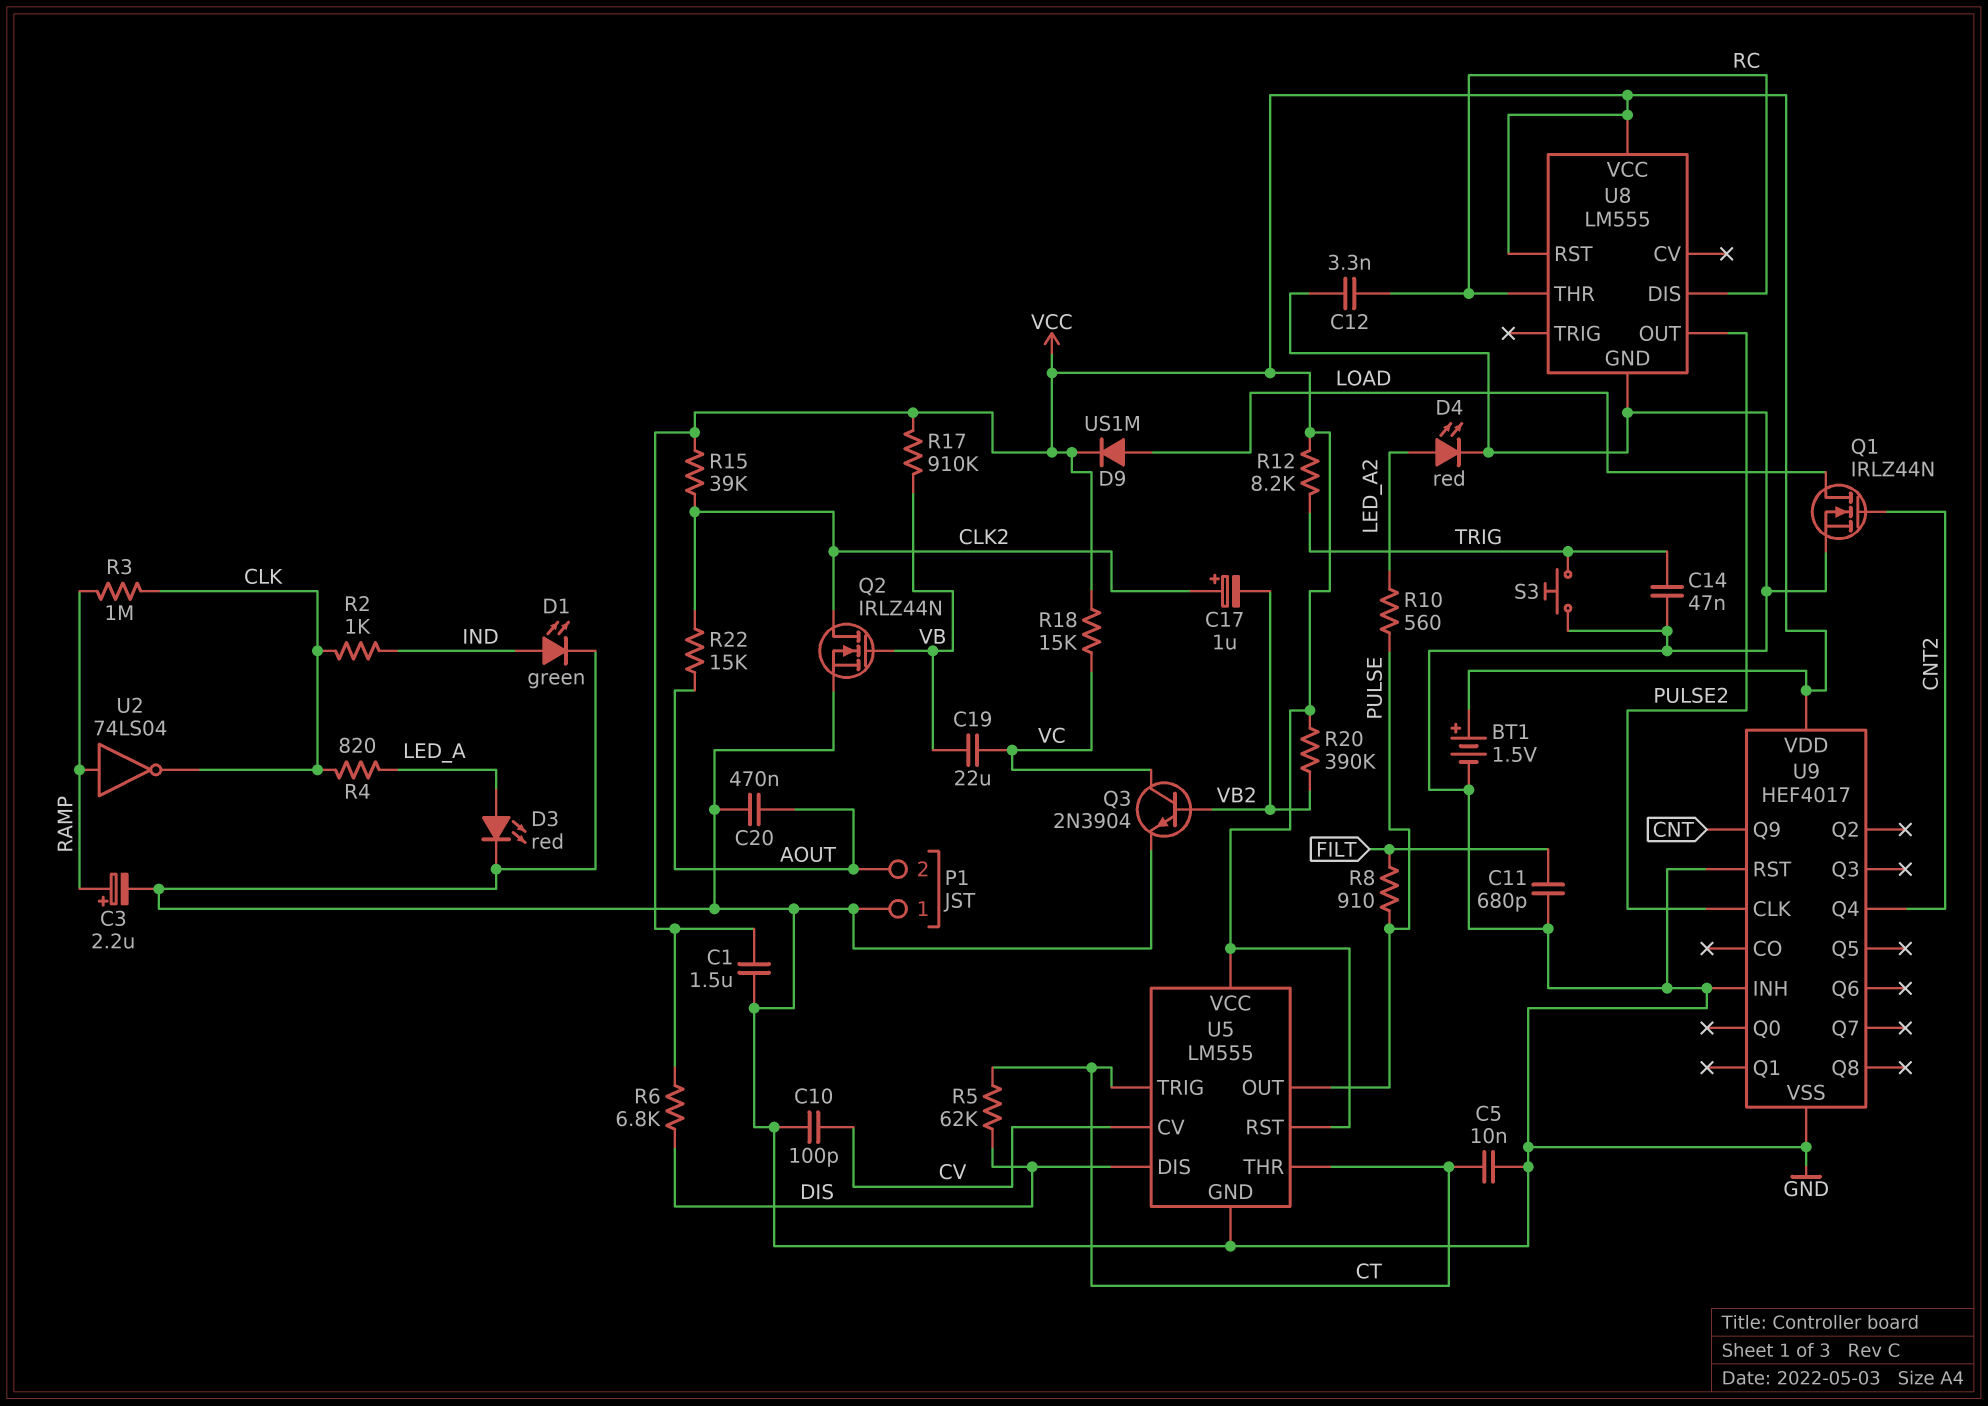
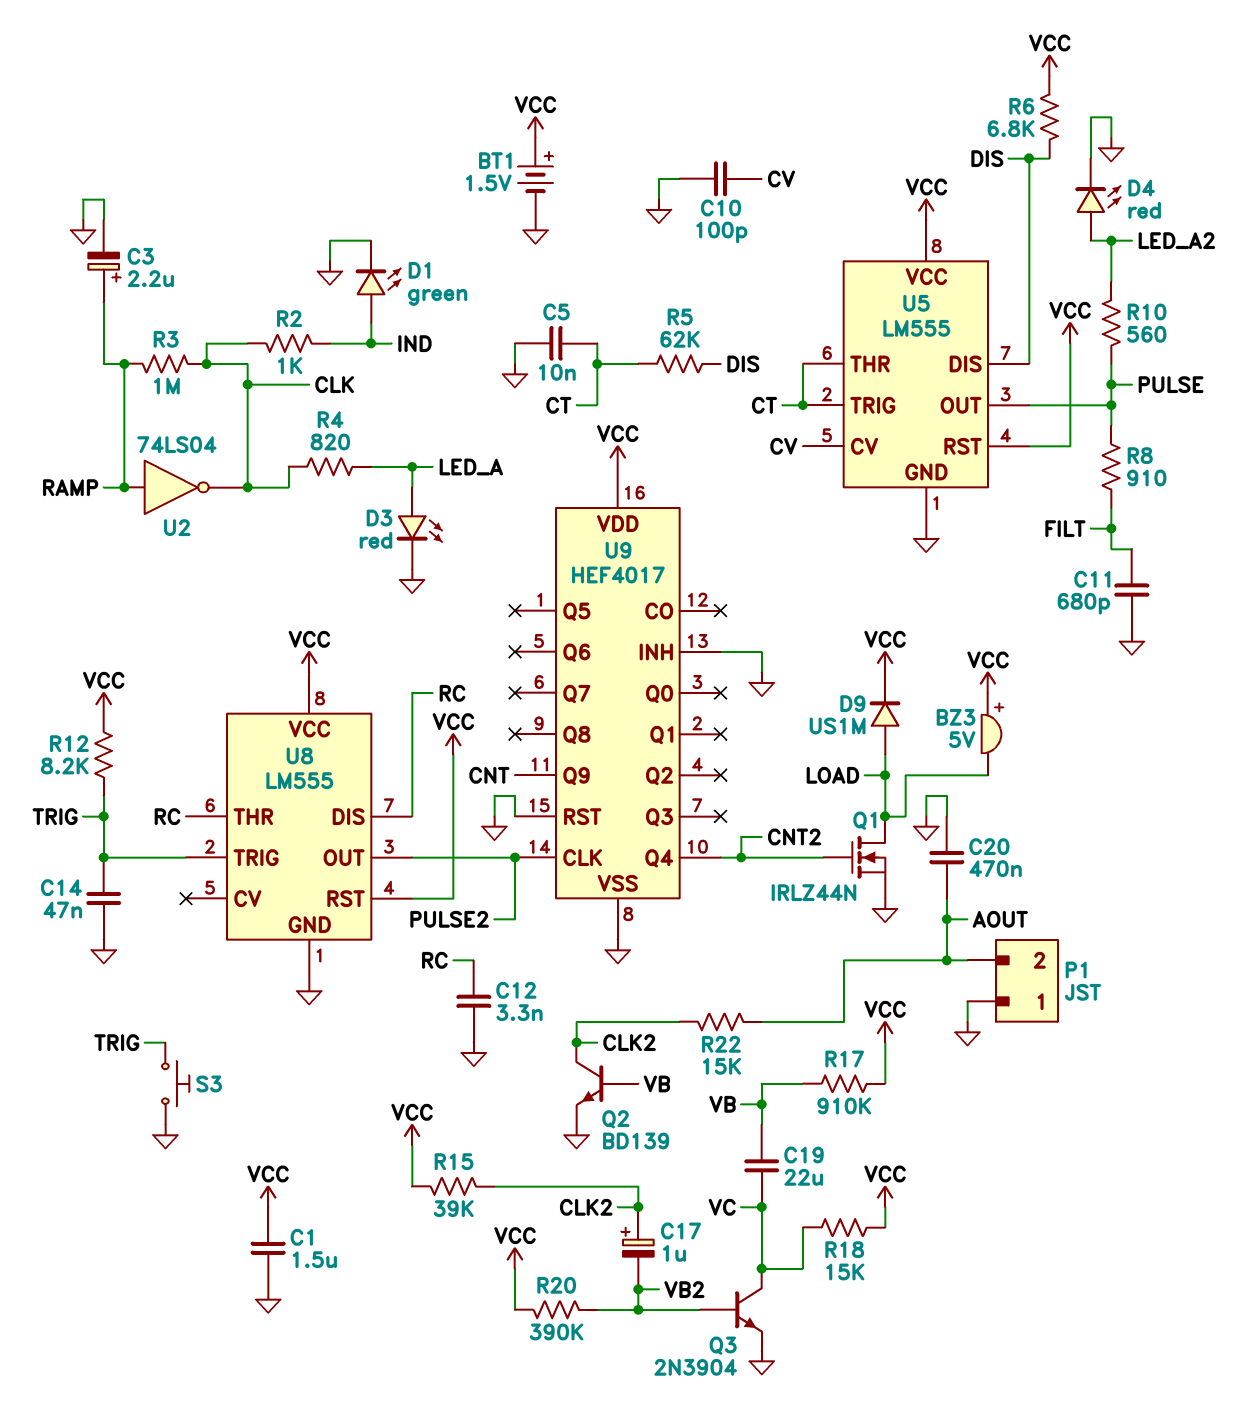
BZ3: none -> buzzer 5V (plus VCC, minus LOAD)
Q2: NMOS IRLZ44N (G VB, D CLK2, S GND) -> NPN BD139 (B VB, C CLK2, E GND)
U8 pin TRIG: none -> TRIG

